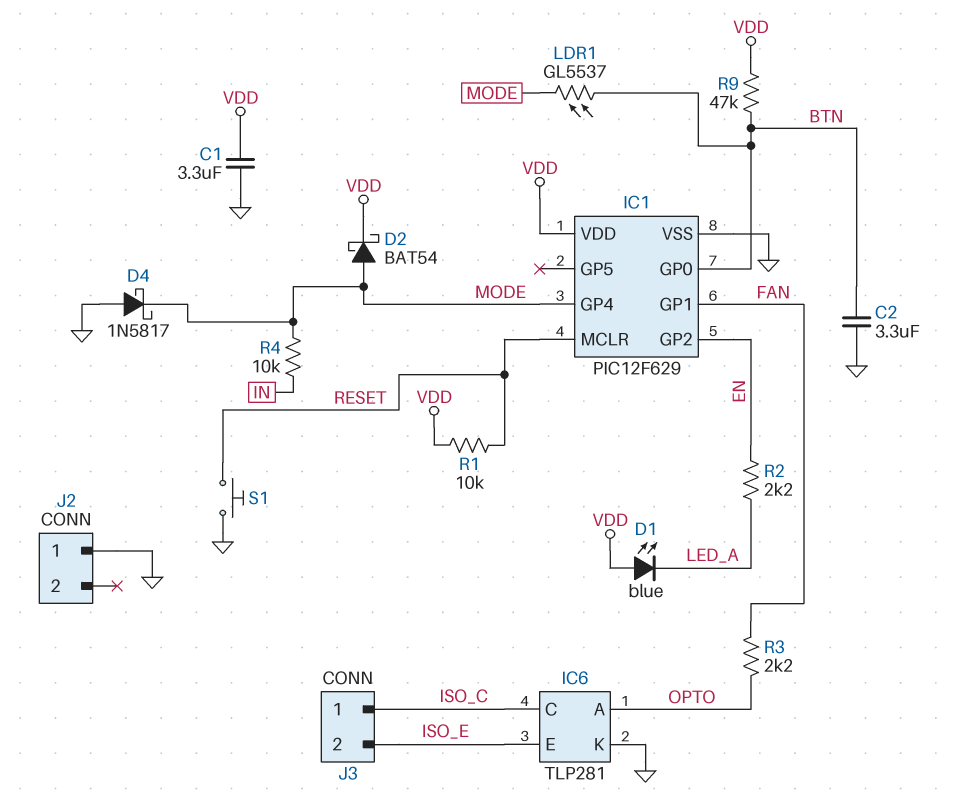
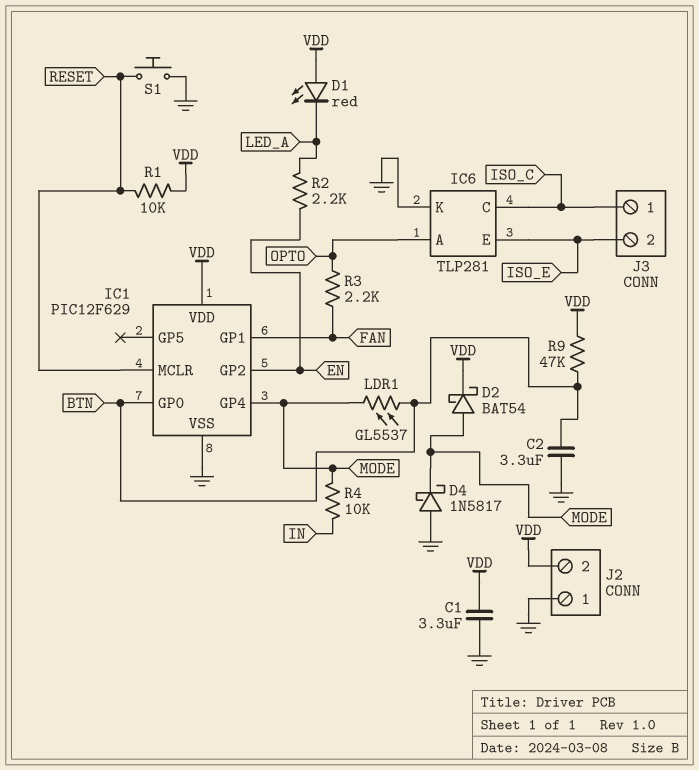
D1: LED blue (A VDD, K LED_A) -> LED red (A VDD, K LED_A)
J2 pin 2: none -> VDD

